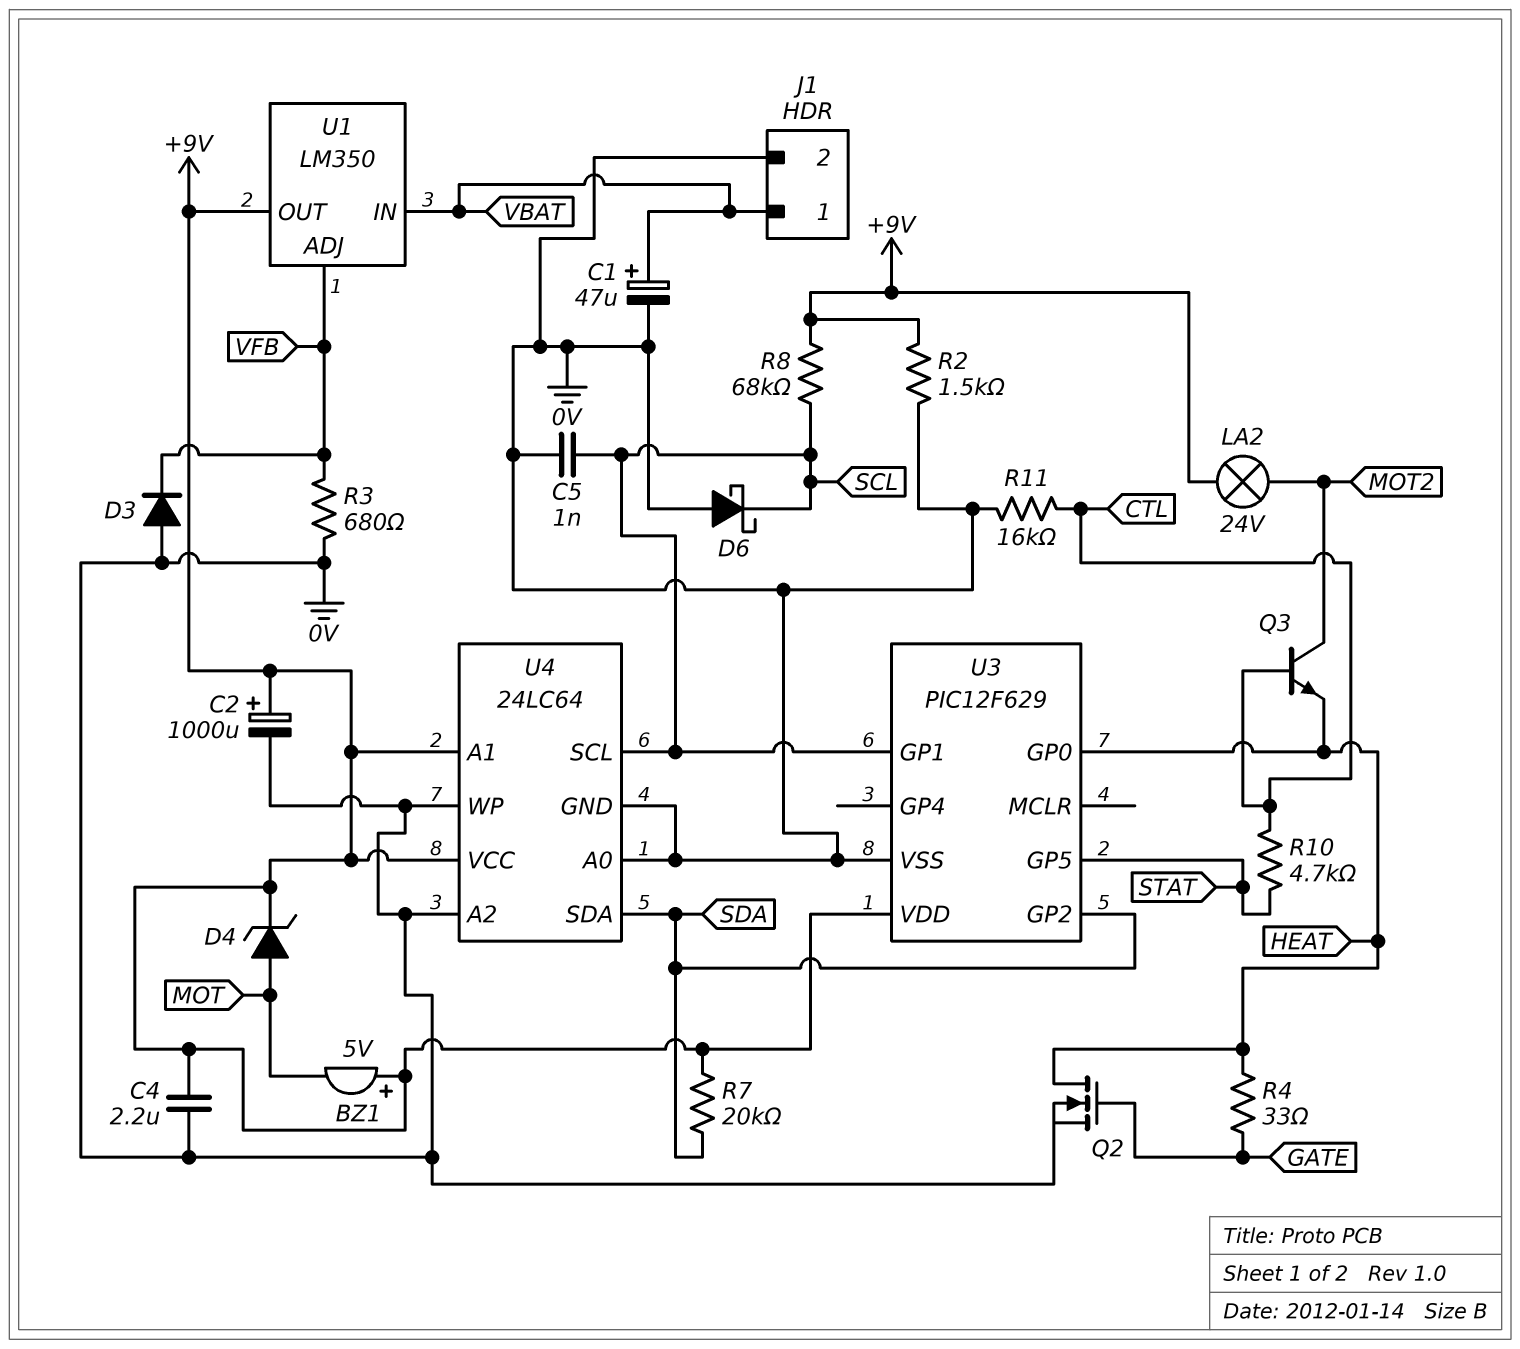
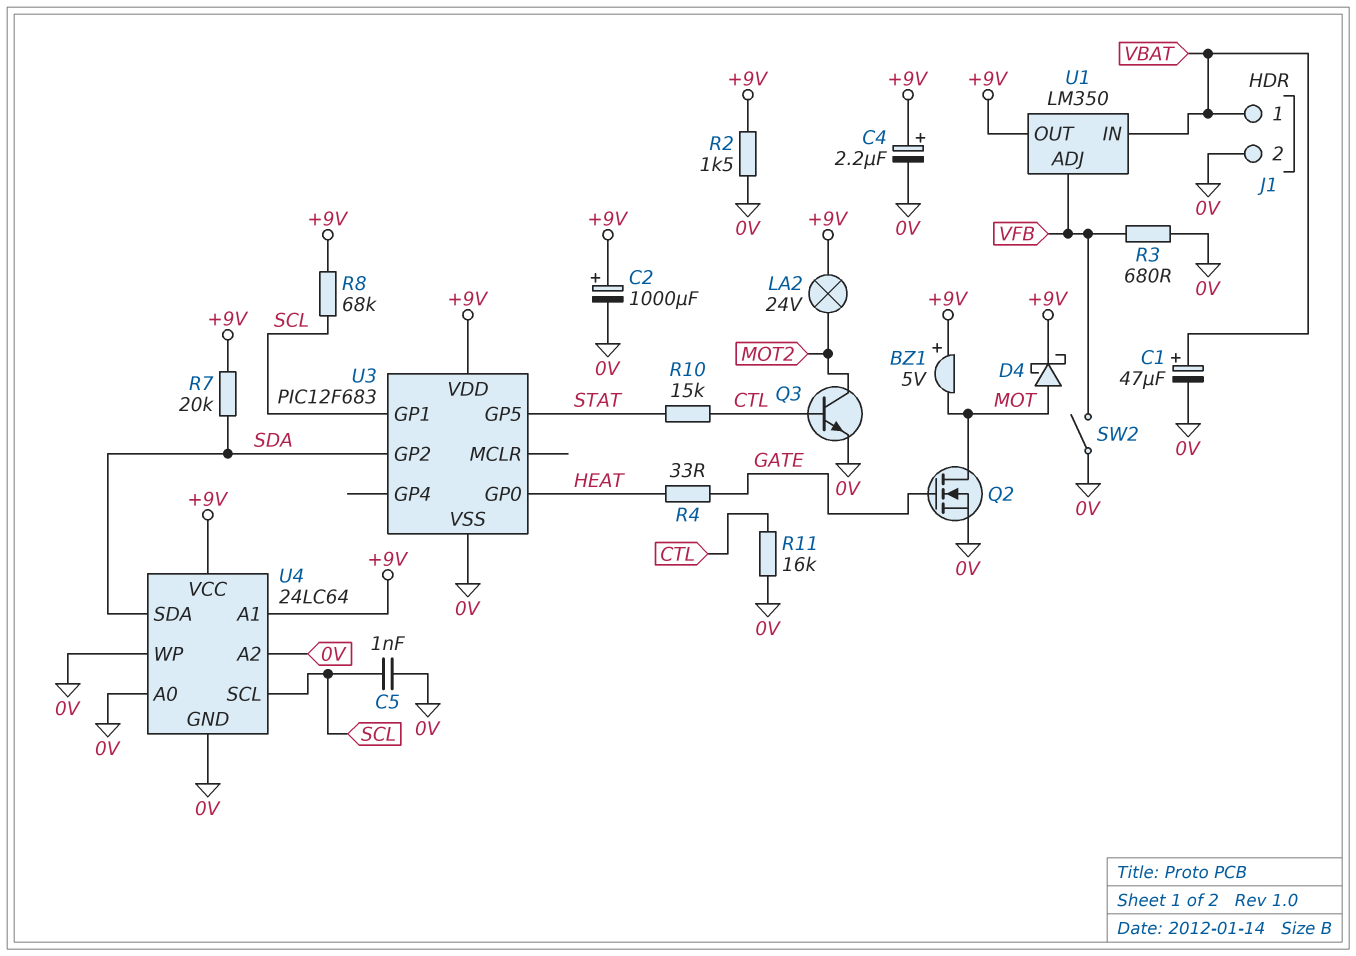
C4: 2.2uF (+9V, 0V) -> 2.2uF (plus +9V, minus 0V)
D3: diode (A 0V, K VFB) -> none
D4: zener (A MOT, K +9V) -> schottky (A MOT, K +9V)
D6: schottky (A 0V, K SCL) -> none
Q2: NMOS (G GATE, D HEAT, S 0V) -> NMOS (G GATE, D MOT, S 0V)
Q3: NPN (B CTL, C MOT2, E HEAT) -> NPN (B CTL, C MOT2, E 0V)
R10: 4.7k (CTL, STAT) -> 15k (CTL, STAT)
SW2: none -> switch (0V, VFB)
U3: PIC12F629 -> PIC12F683

